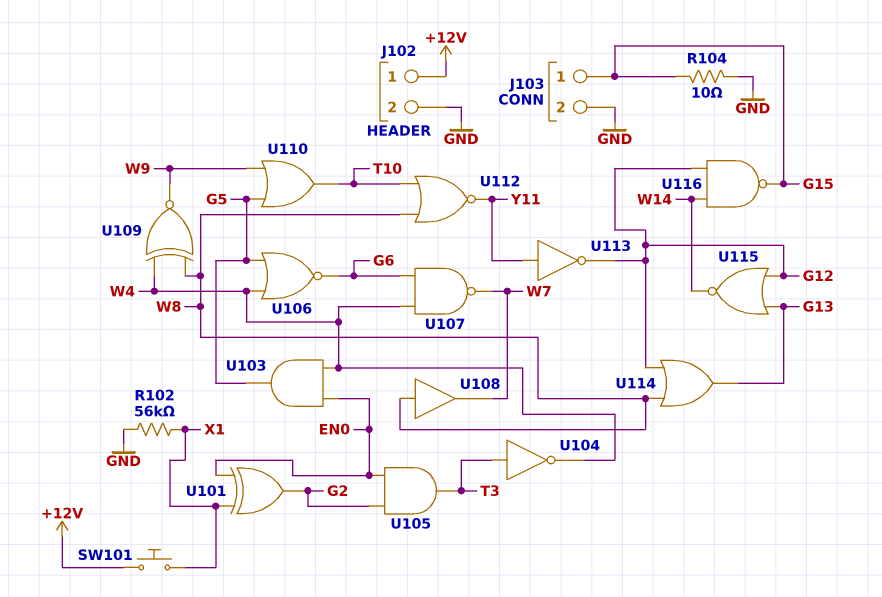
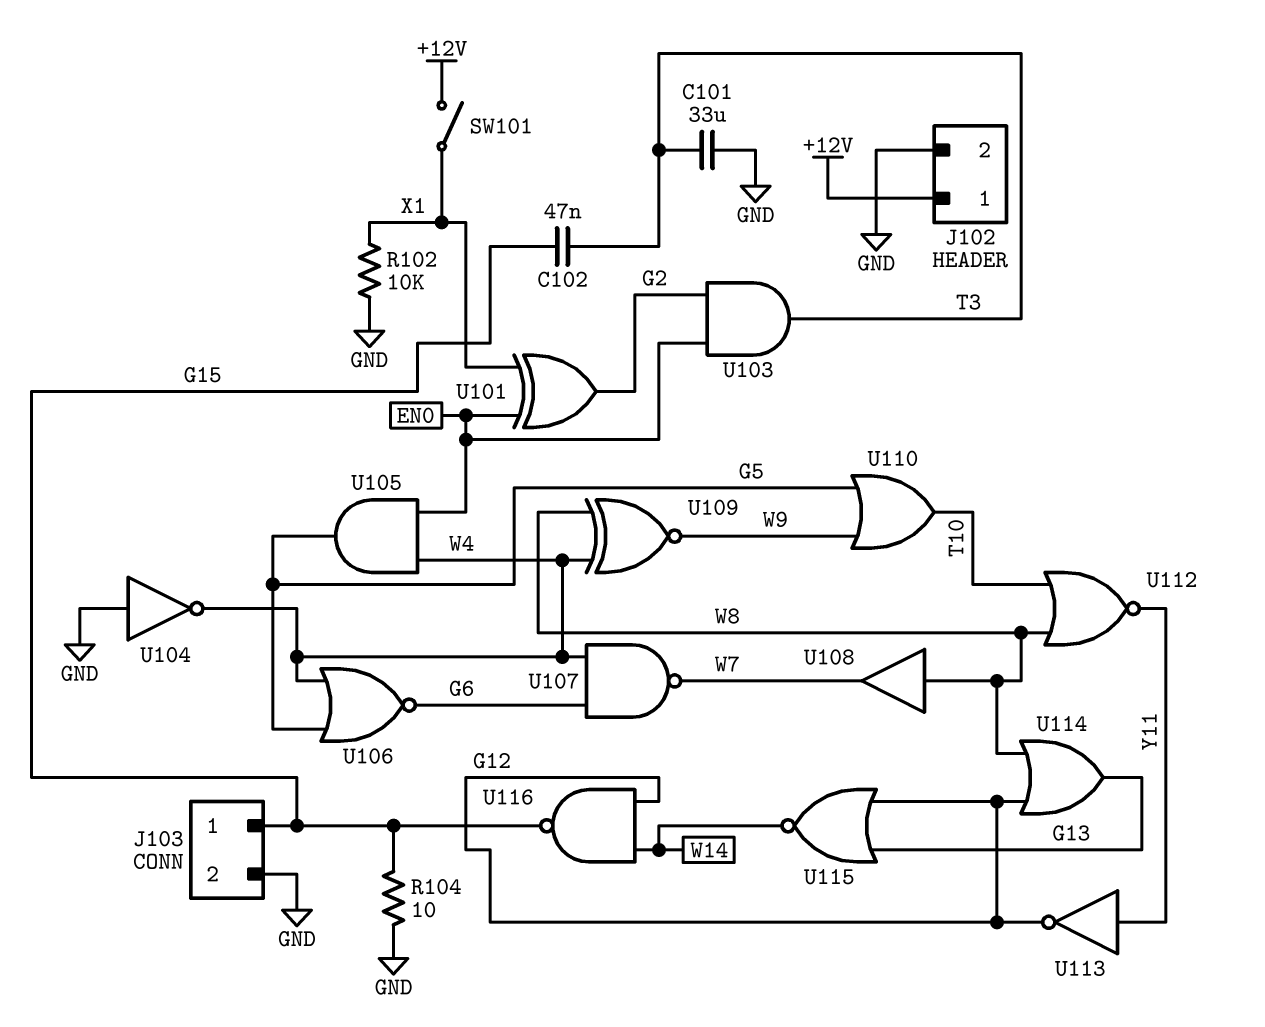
C101: none -> 33uF (GND, T3)
C102: none -> 47nF (G15, T3)
R102: 56k (GND, X1) -> 10k (GND, X1)
SW101: button (+12V, X1) -> switch (+12V, X1)
U103: AND (in EN0, in W4, out G5) -> AND (in EN0, in G2, out T3)
U104: NOT (in T3, out W4) -> NOT (in GND, out W4)
U105: AND (in EN0, in G2, out T3) -> AND (in EN0, in W4, out G5)

